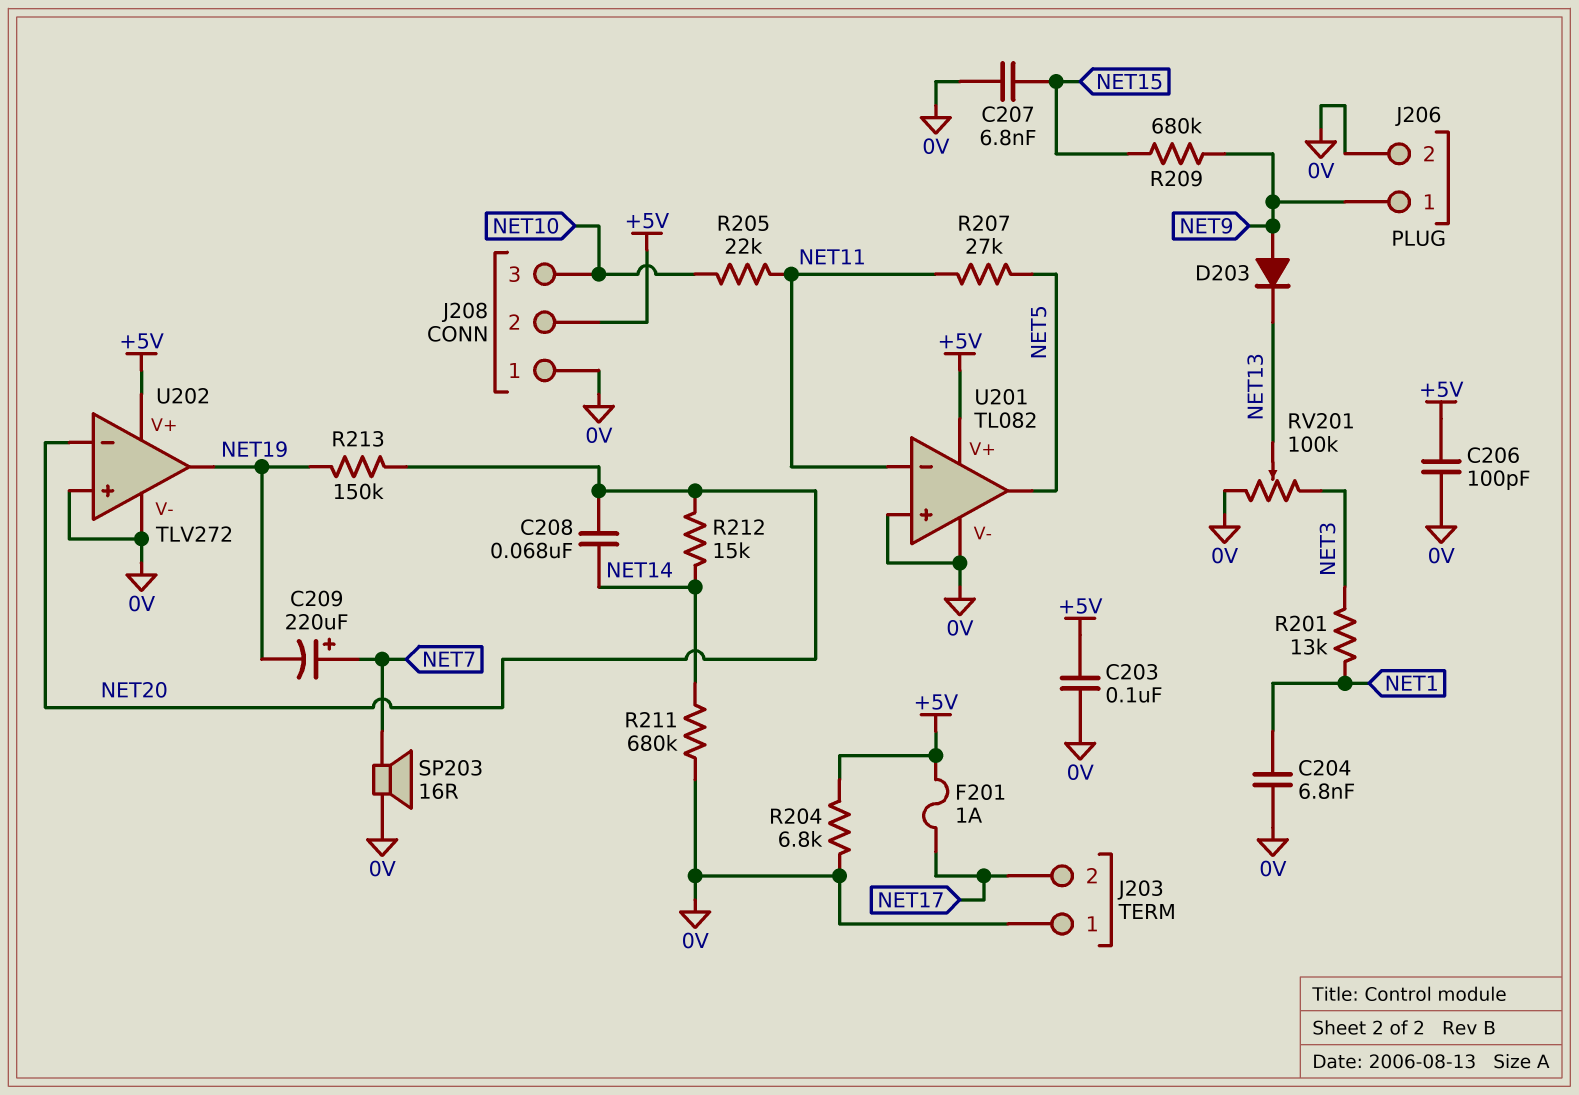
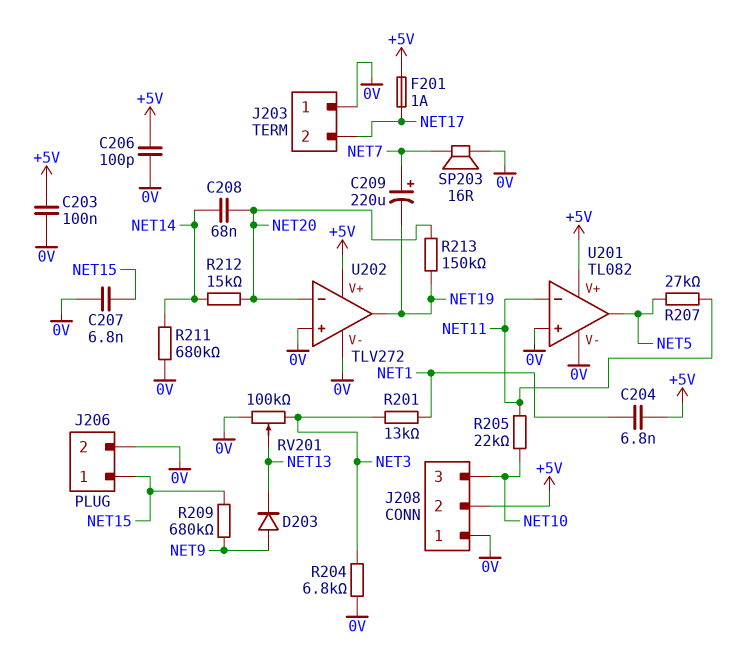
C204: 6.8nF (0V, NET1) -> 6.8nF (+5V, NET1)
J206 pin 1: NET9 -> NET15
R204: 6.8k (+5V, 0V) -> 6.8k (0V, NET3)

